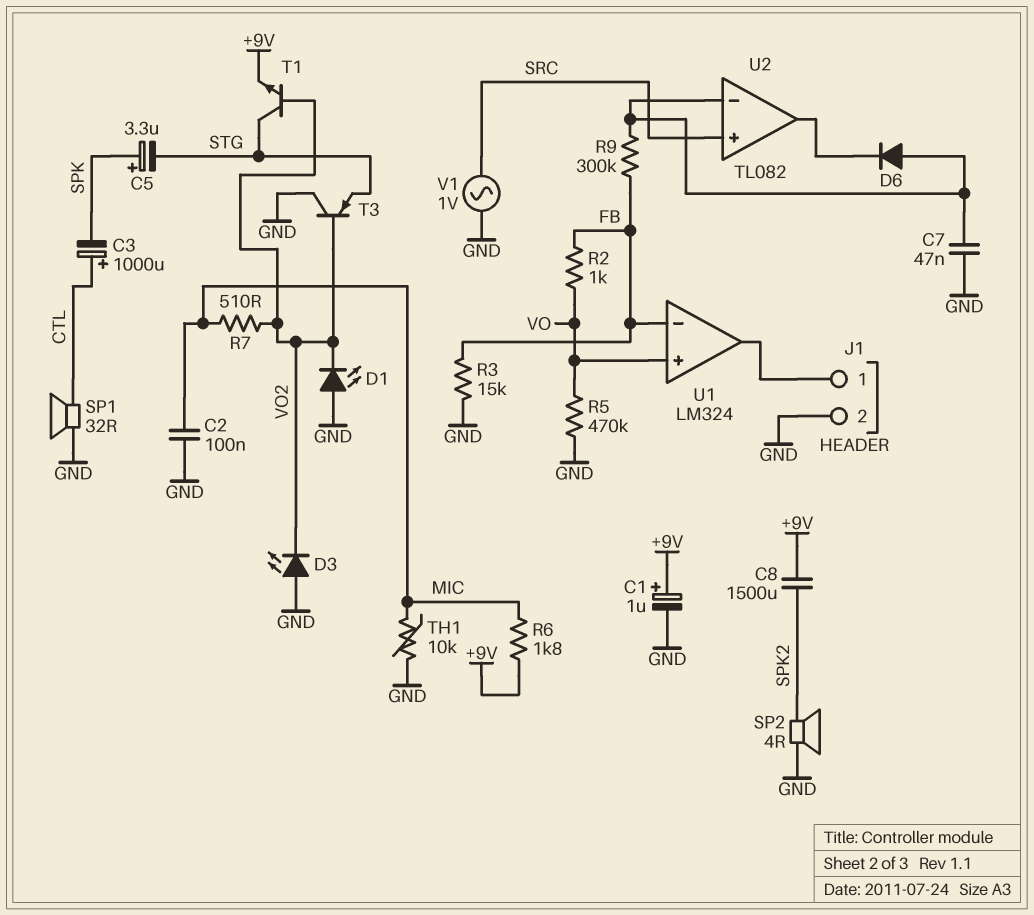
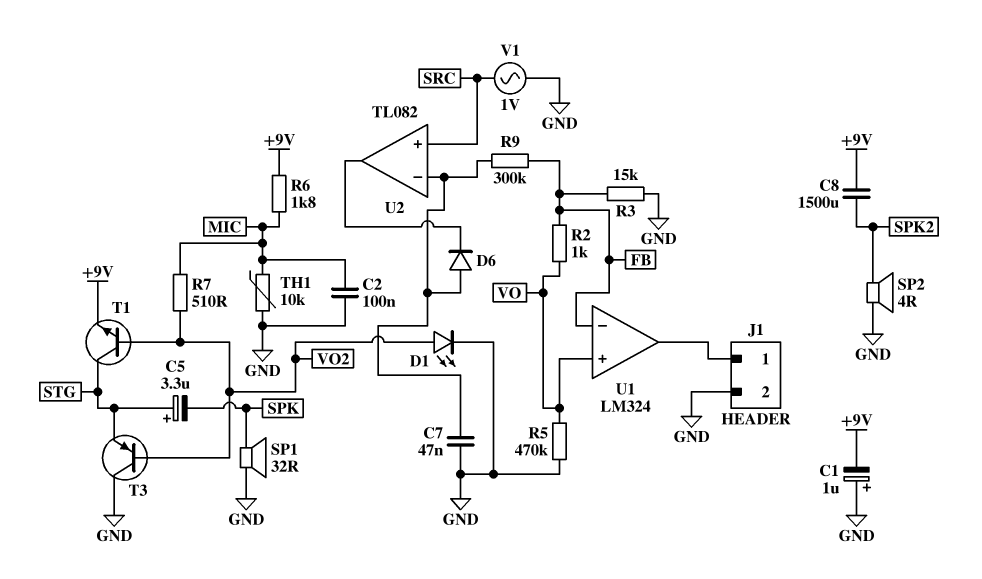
C1: 1uF (plus +9V, minus GND) -> 1uF (plus GND, minus +9V)
C3: 1000uF (plus CTL, minus SPK) -> none
C5: 3.3uF (plus SPK, minus STG) -> 3.3uF (plus STG, minus SPK)
D1: LED (A GND, K VO2) -> LED (A VO2, K GND)
D3: LED (A GND, K VO2) -> none
SP1: speaker 32R (CTL, GND) -> speaker 32R (GND, SPK)

